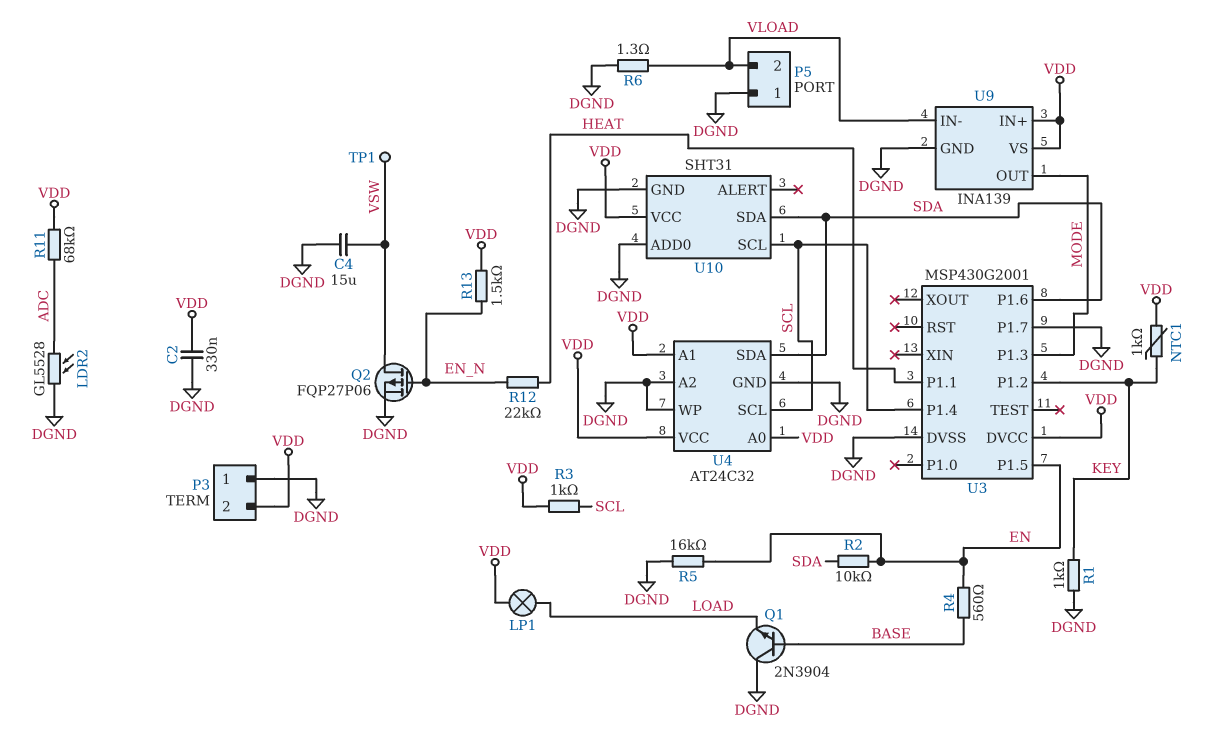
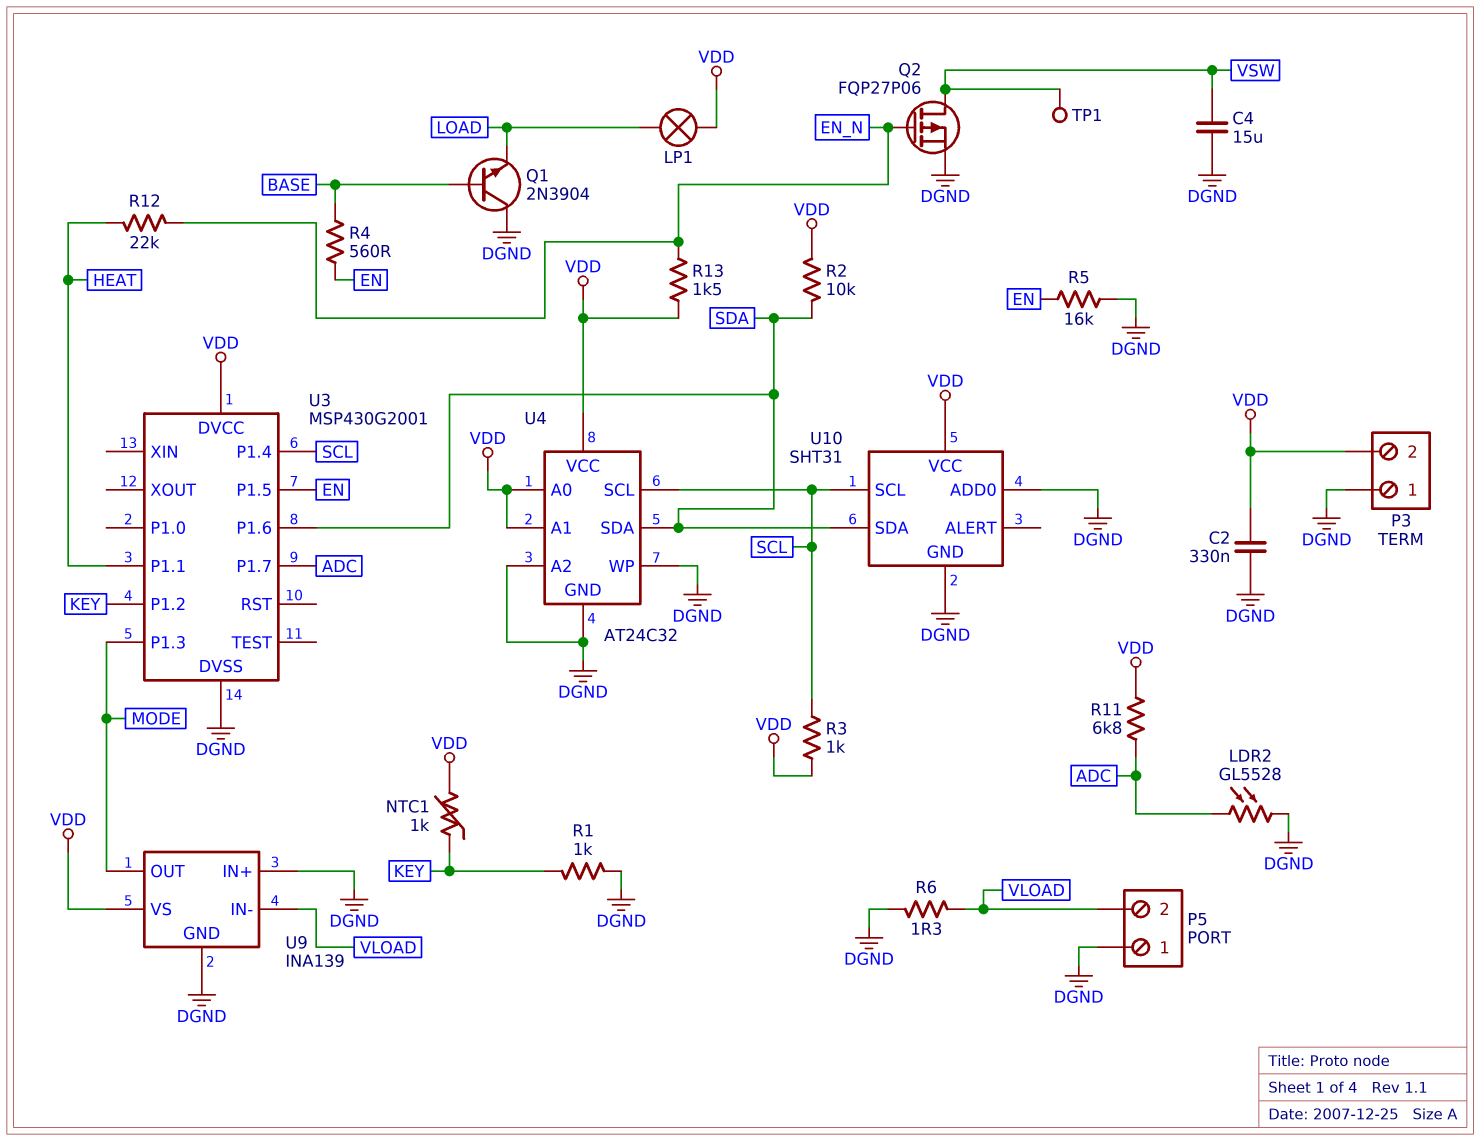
R2: 10k (EN, SDA) -> 10k (SDA, VDD)
R11: 68k (ADC, VDD) -> 6.8k (ADC, VDD)
U3 pin P1.7: DGND -> ADC
U9 pin IN+: VDD -> DGND

